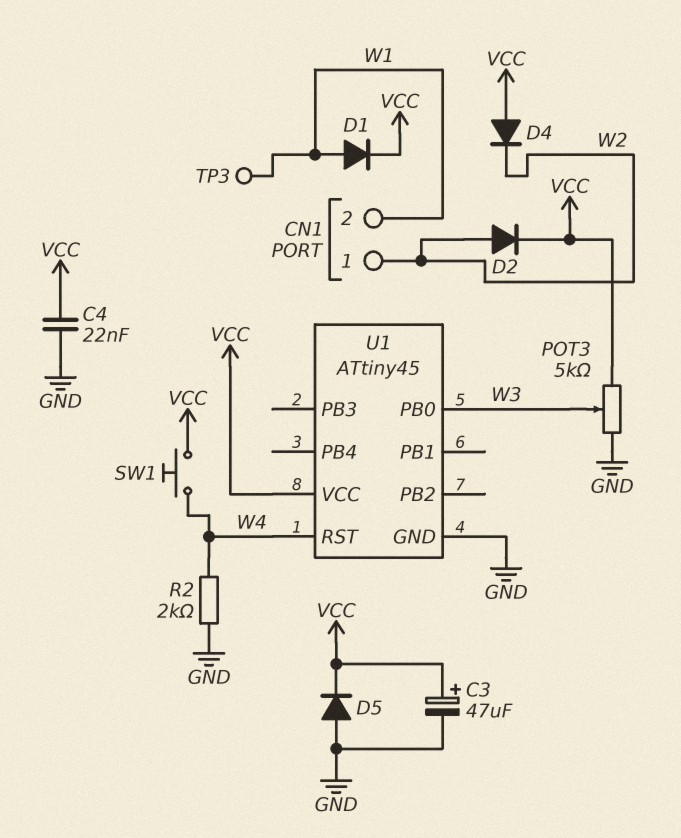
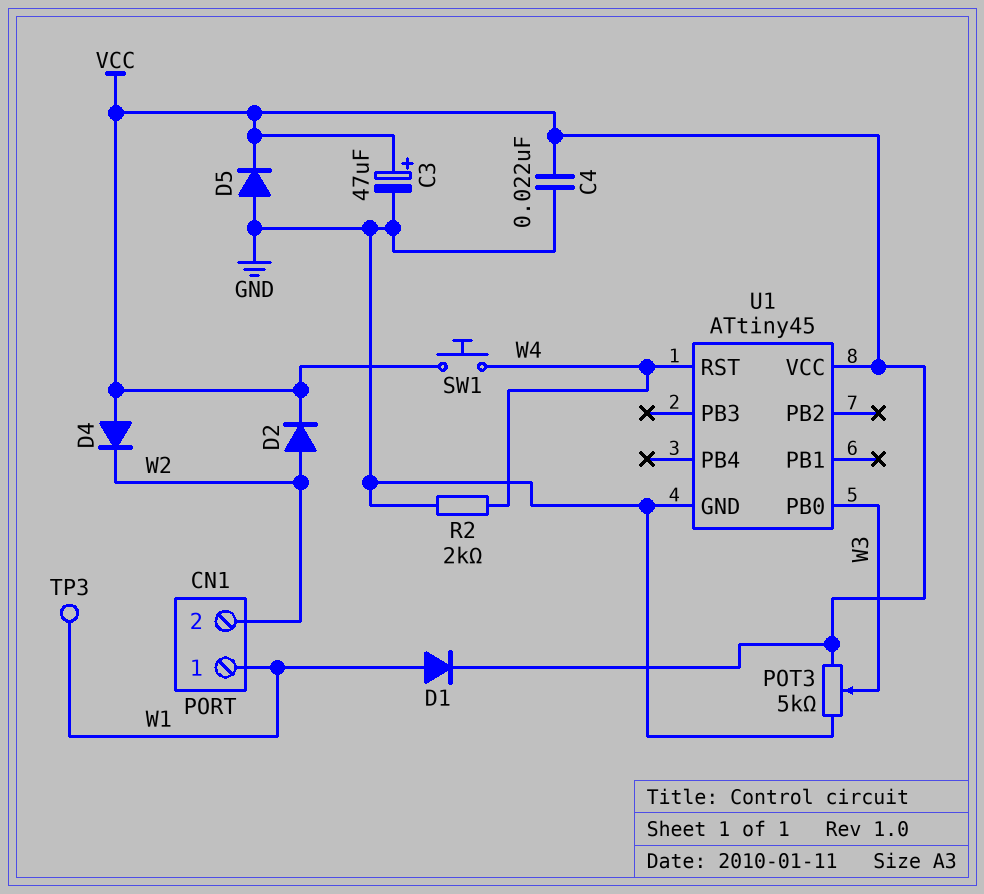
CN1 pin 1: W2 -> W1
CN1 pin 2: W1 -> W2

